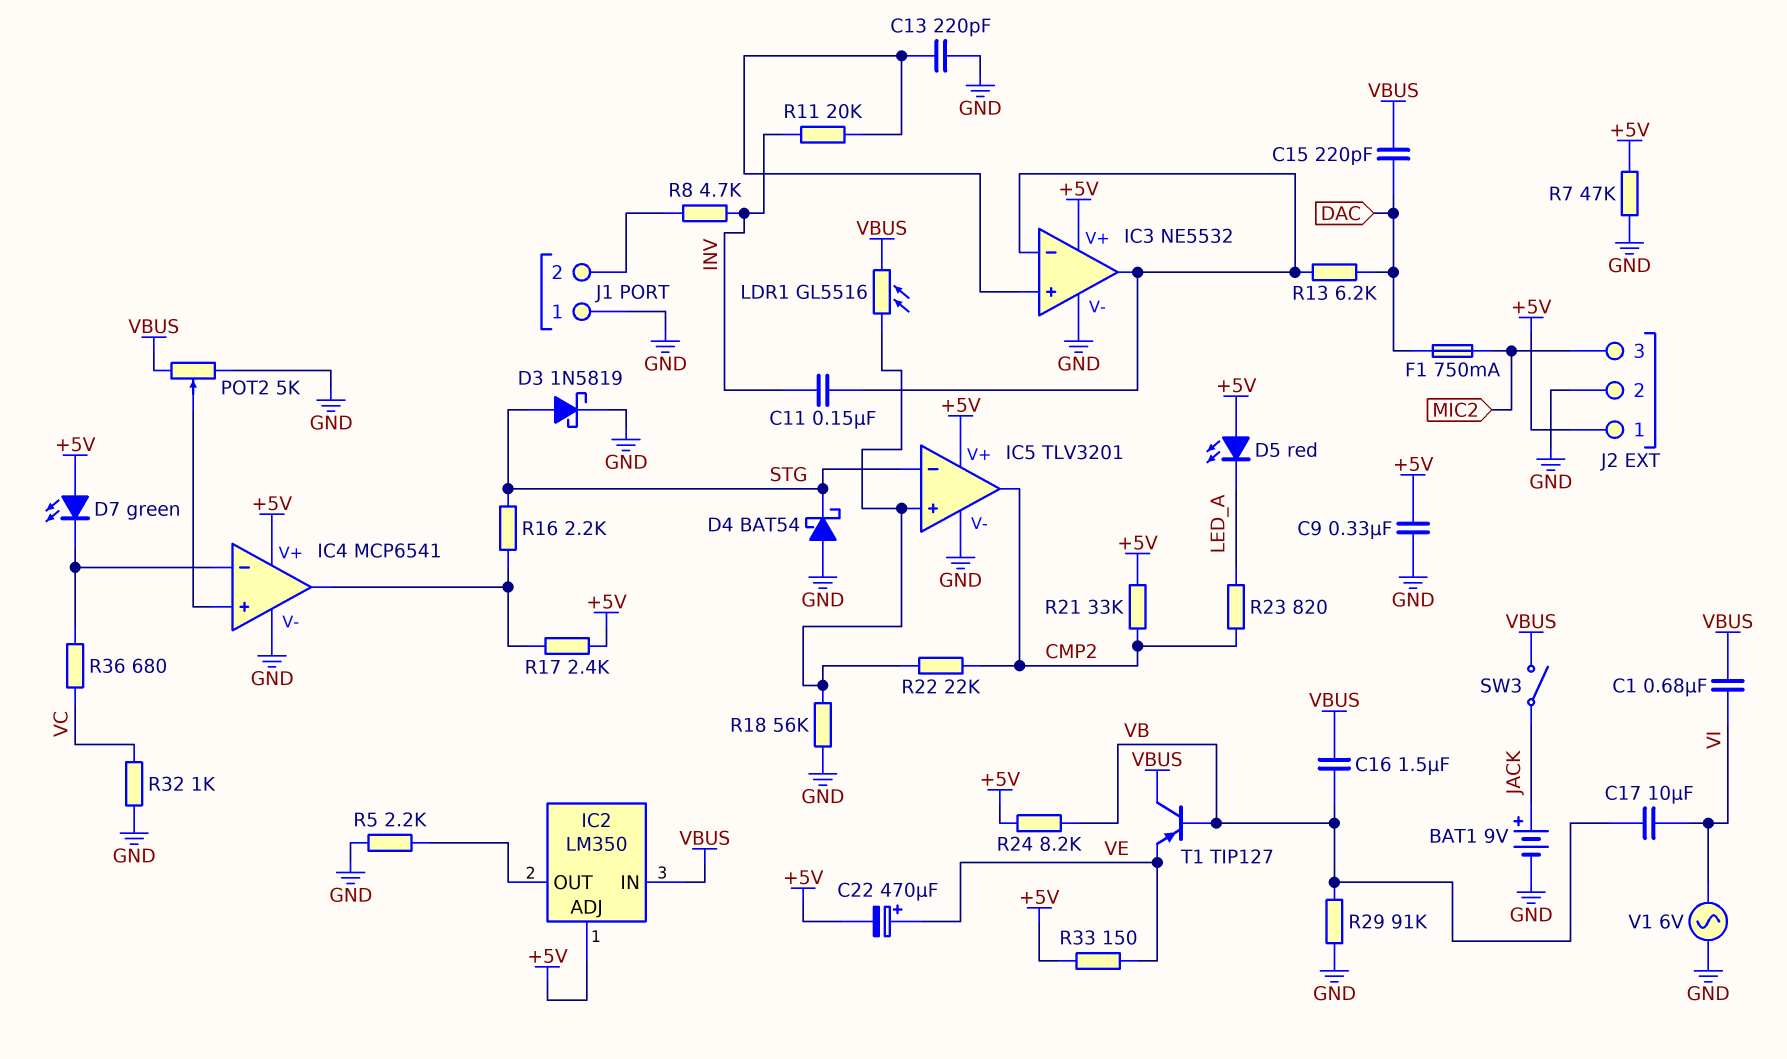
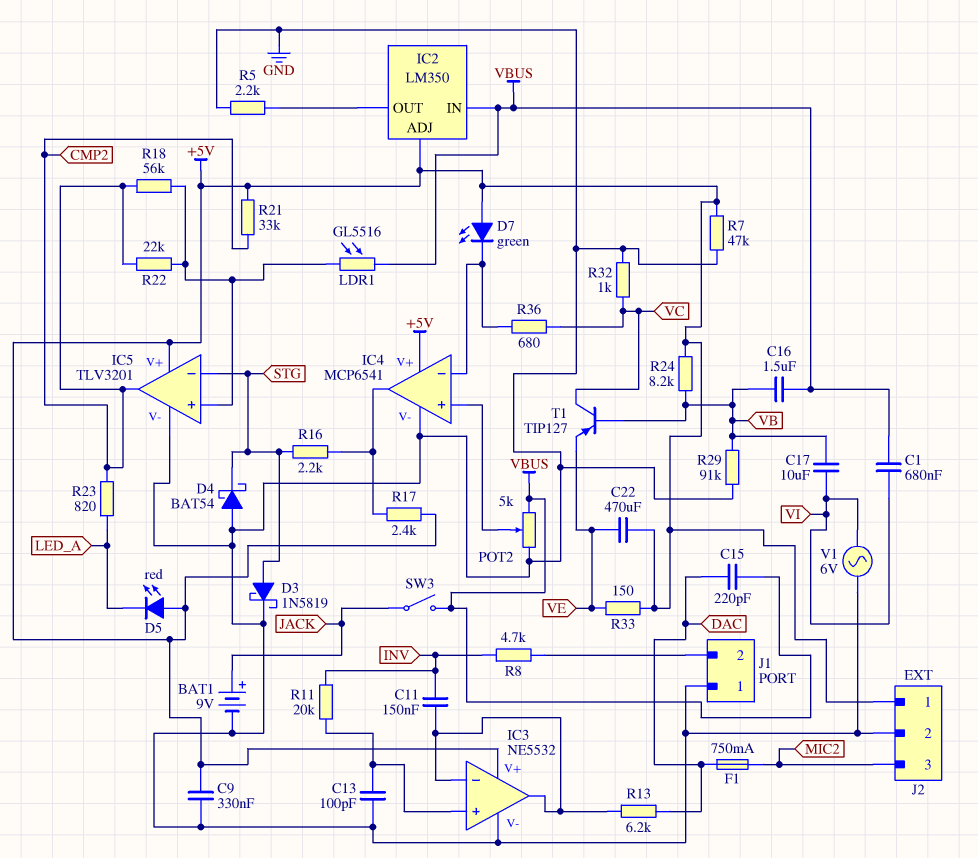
C13: 220pF (GND, IC3/in+) -> 100pF (GND, IC3/in+)
C22: 470uF (plus VE, minus +5V) -> 470uF (+5V, VE)
R18: 56k (GND, IC5/in+) -> 56k (CMP2, IC5/in+)
T1: PNP TIP127 (B VB, C VBUS, E VE) -> PNP TIP127 (B VB, C VC, E VE)

